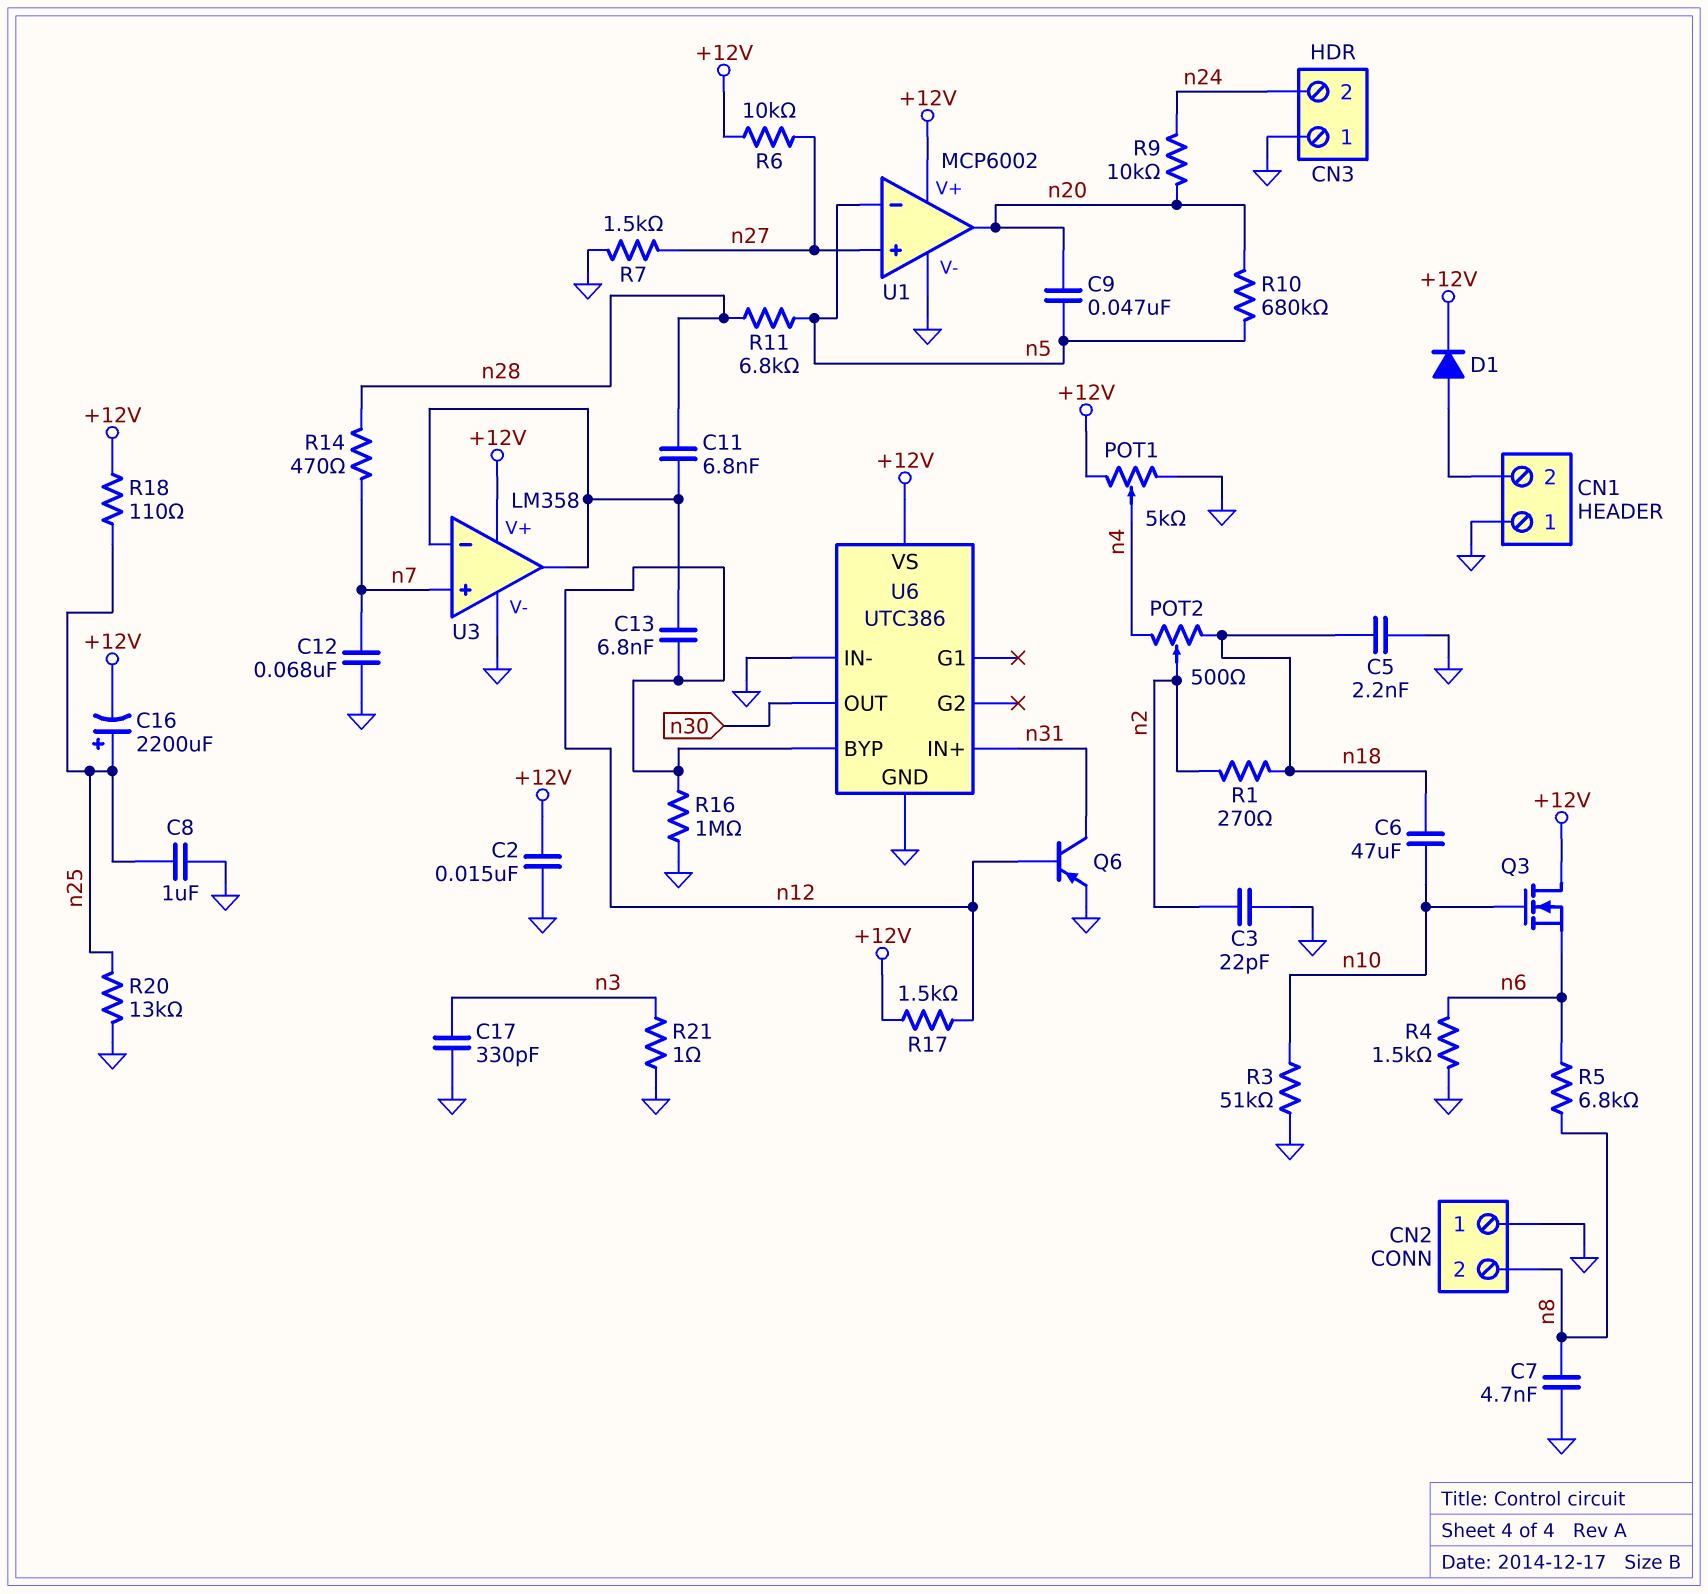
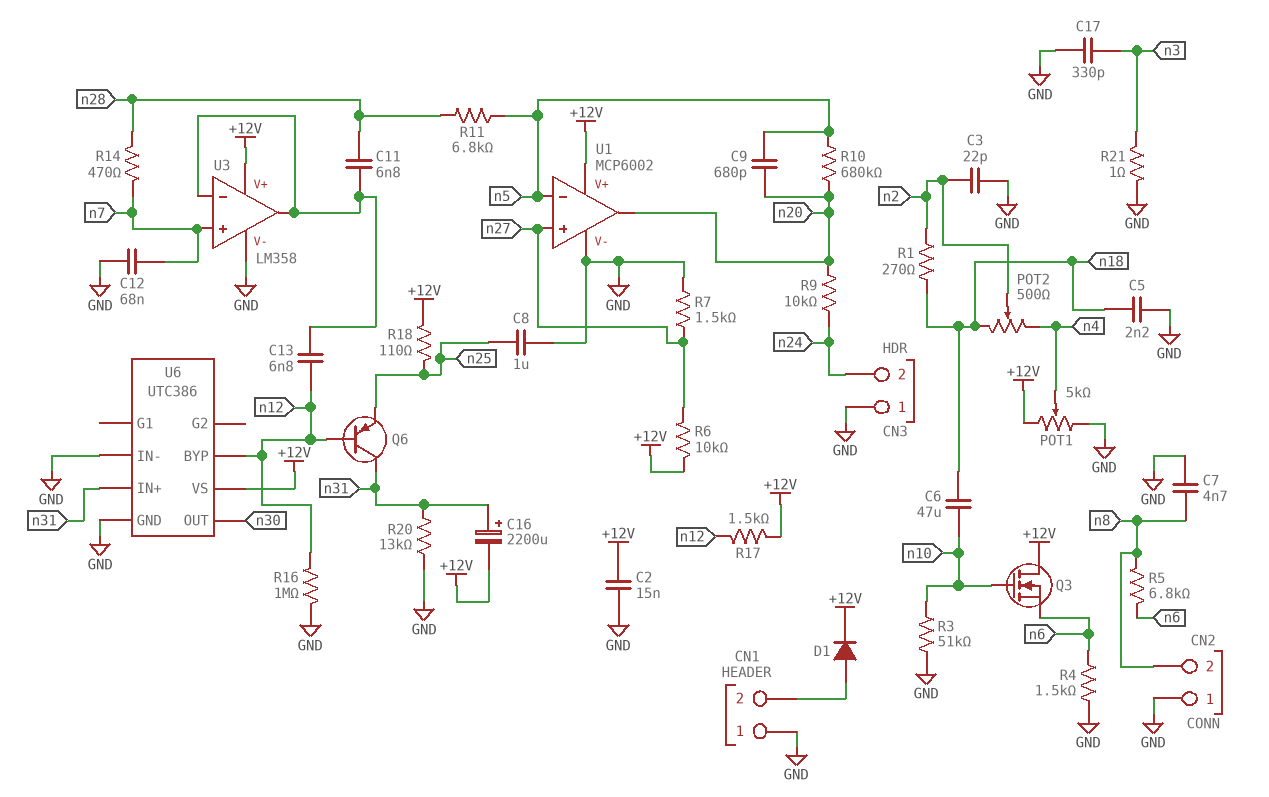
C9: 47nF (n5, n20) -> 680pF (n5, n20)
C16: 2200uF (plus n25, minus +12V) -> 2200uF (plus n31, minus +12V)
Q6: PNP (B n12, C n31, E GND) -> PNP (B n12, C n31, E n25)
R20: 13k (GND, n25) -> 13k (GND, n31)

